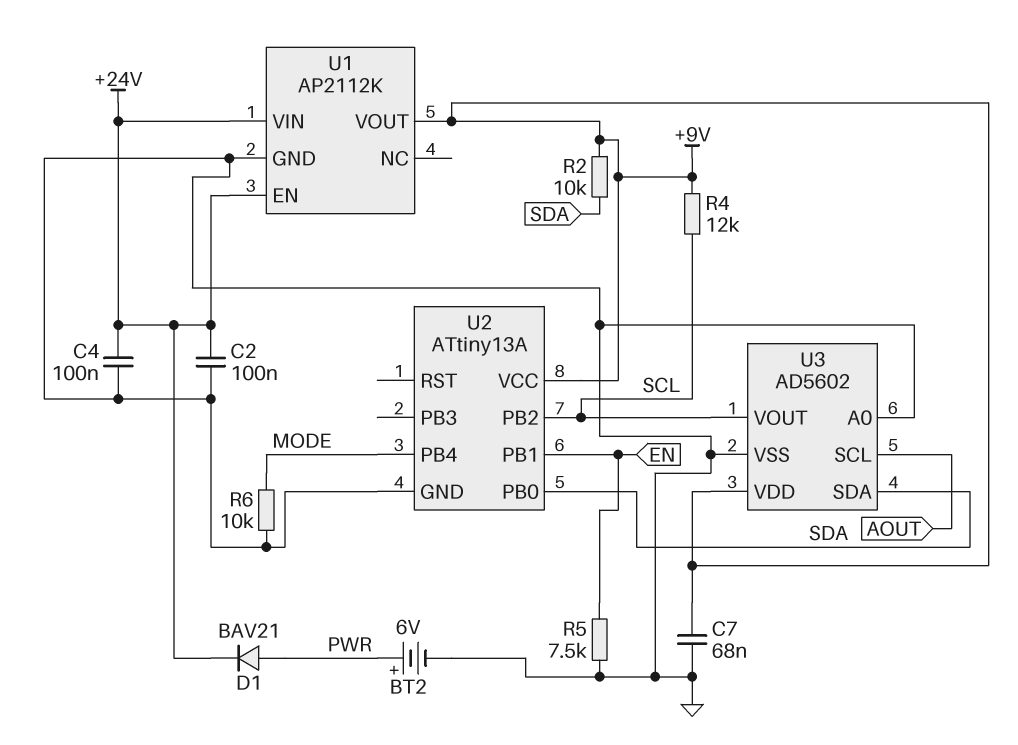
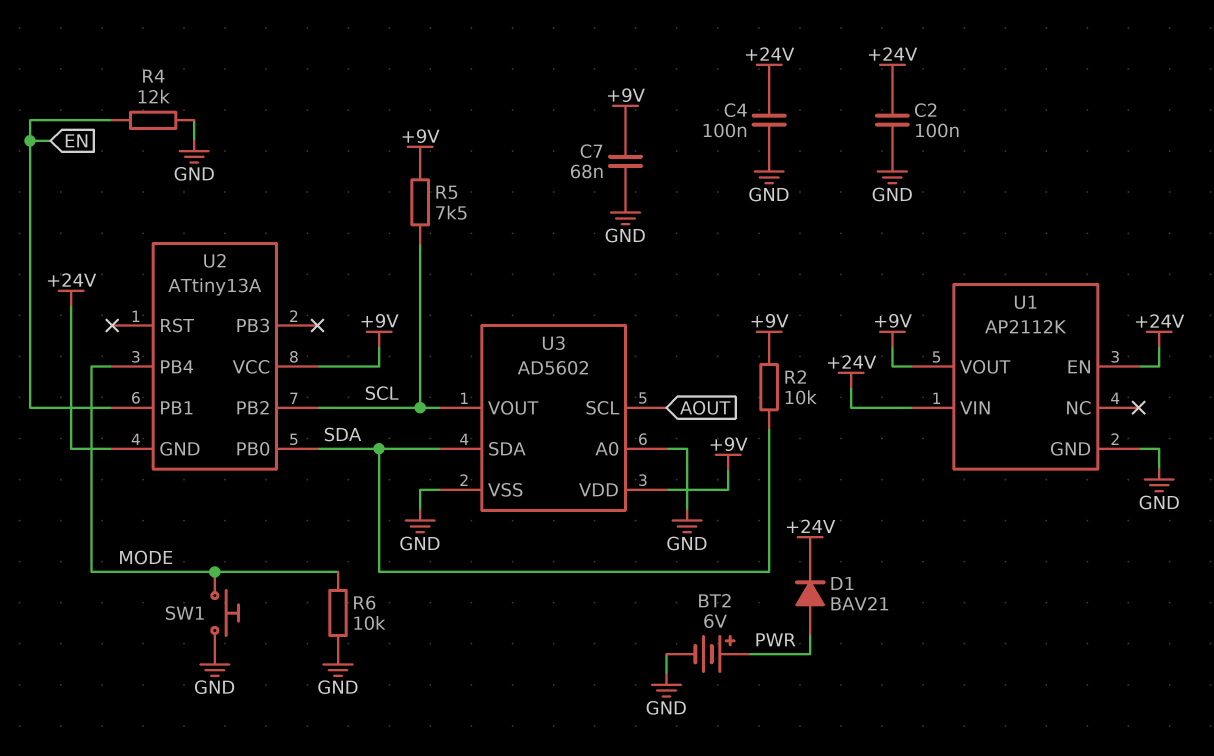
R4: 12k (+9V, SCL) -> 12k (EN, GND)
R5: 7.5k (EN, GND) -> 7.5k (+9V, SCL)
SW1: none -> button (GND, MODE)
U2 pin GND: GND -> +24V

